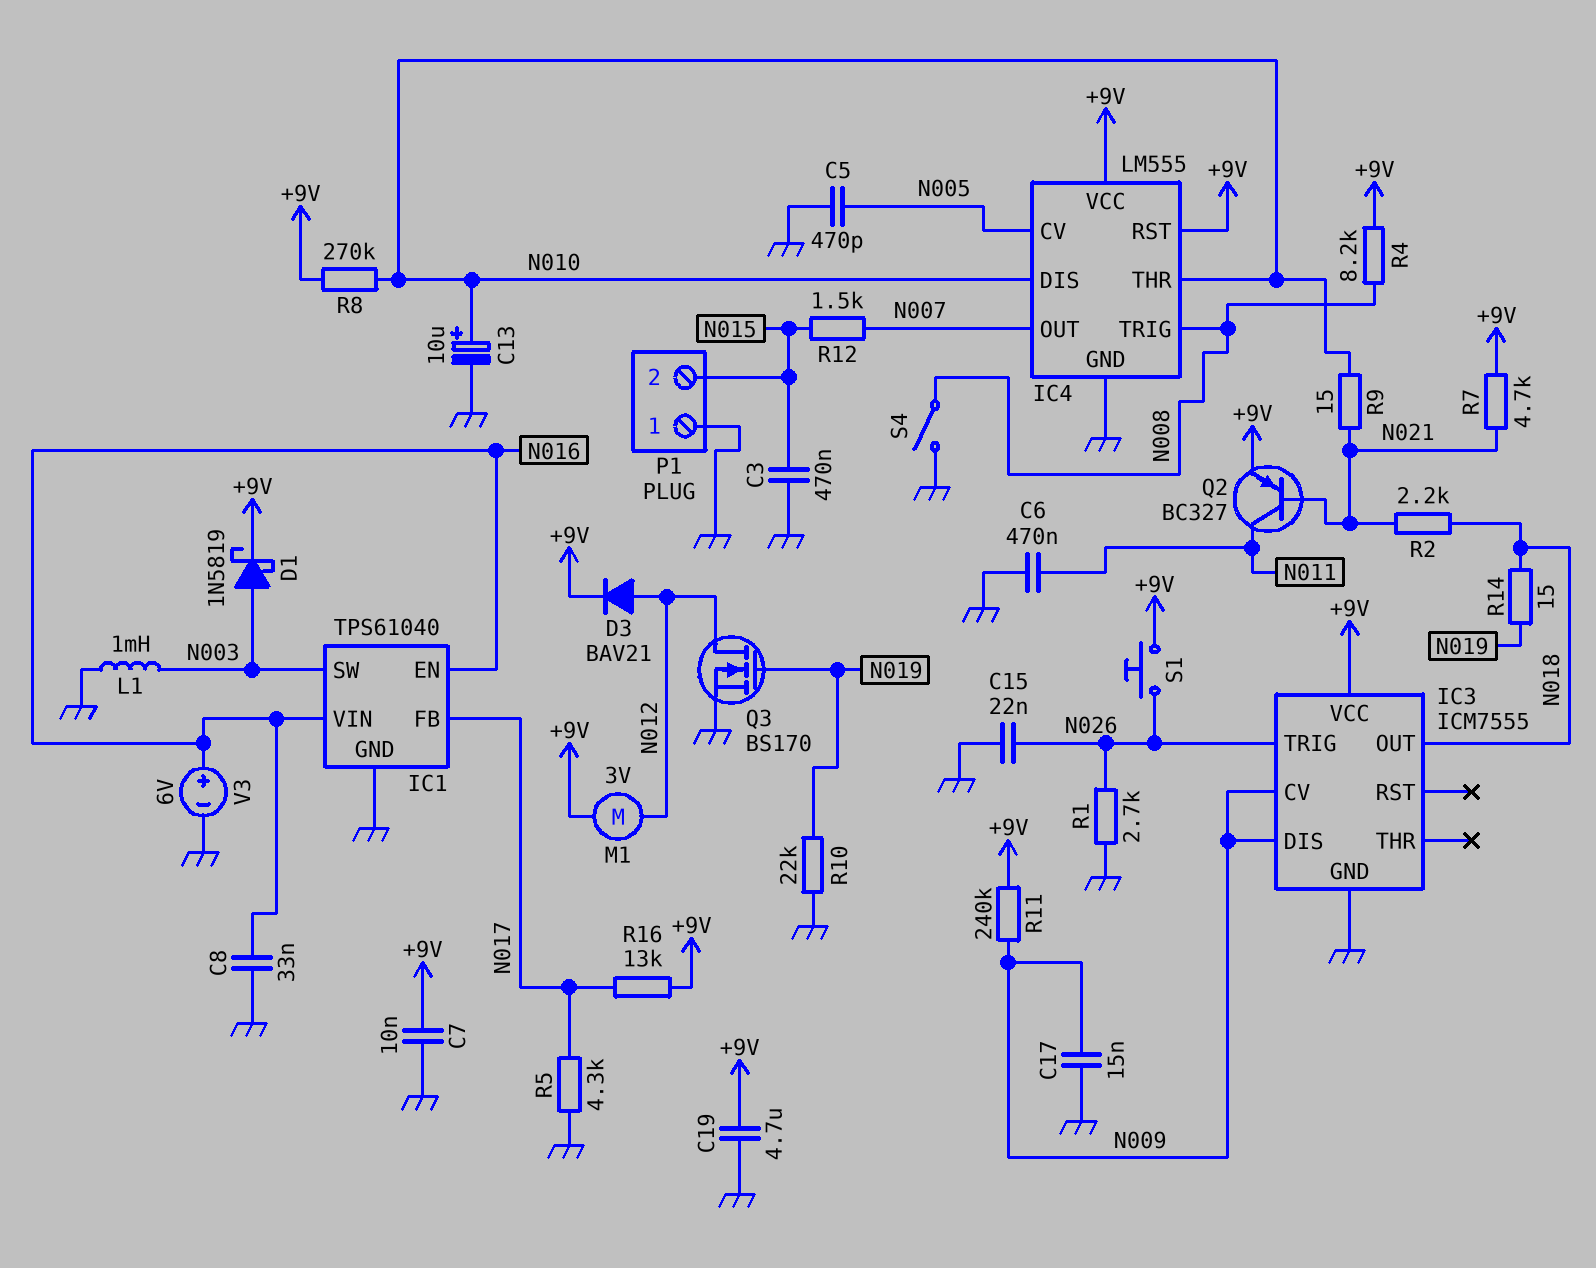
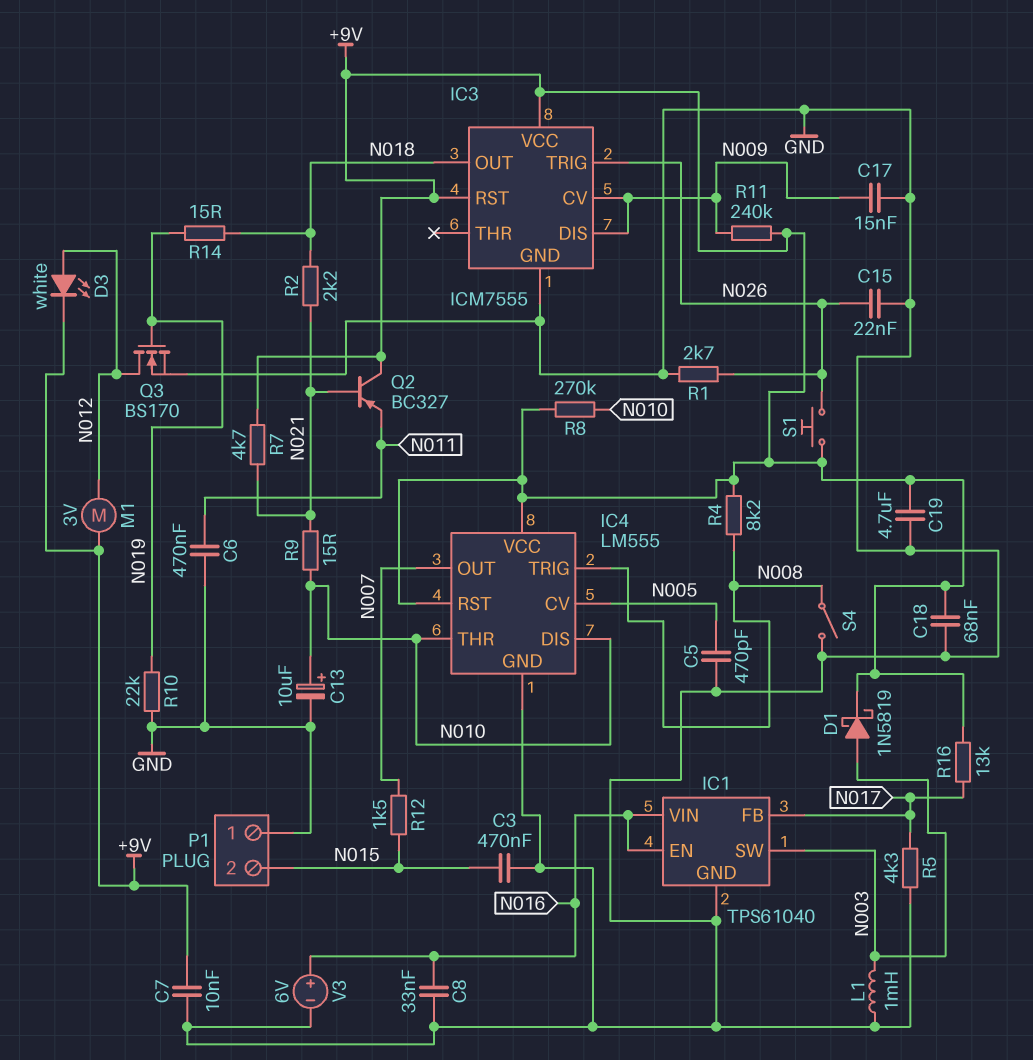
C18: none -> 68nF (+9V, GND)
D3: diode BAV21 (A N012, K +9V) -> LED white (A N012, K +9V)
IC3 pin RST: none -> +9V
Q2: PNP BC327 (B N021, C N011, E +9V) -> PNP BC327 (B N021, C +9V, E N011)

